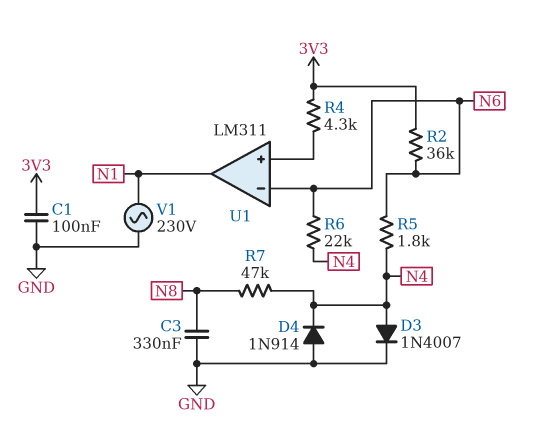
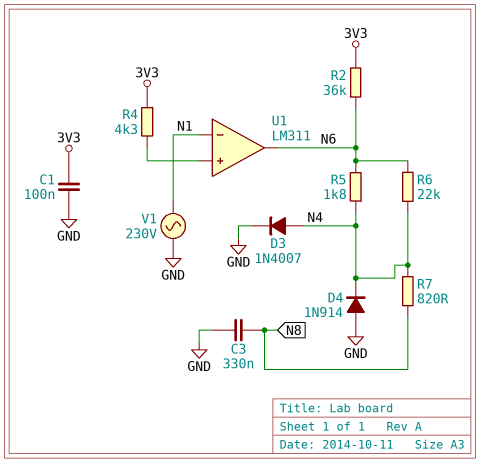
R7: 47k (N4, N8) -> 820 (N4, N8)
U1 pin in-: N6 -> N1
U1 pin out: N1 -> N6

